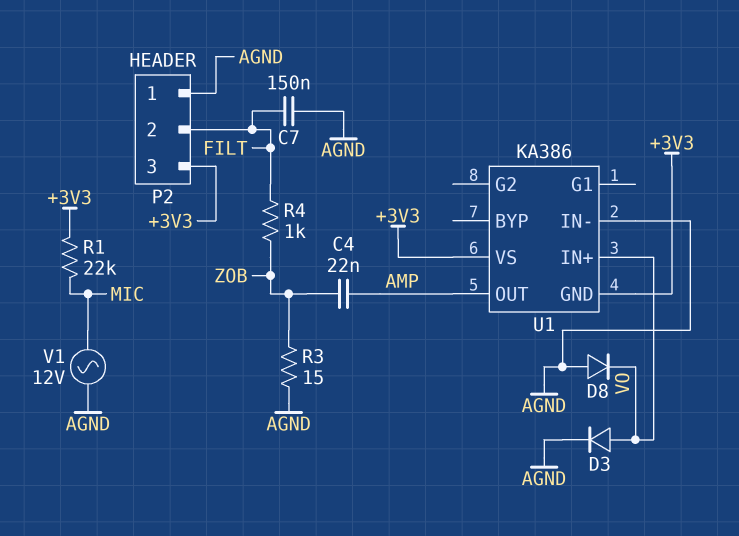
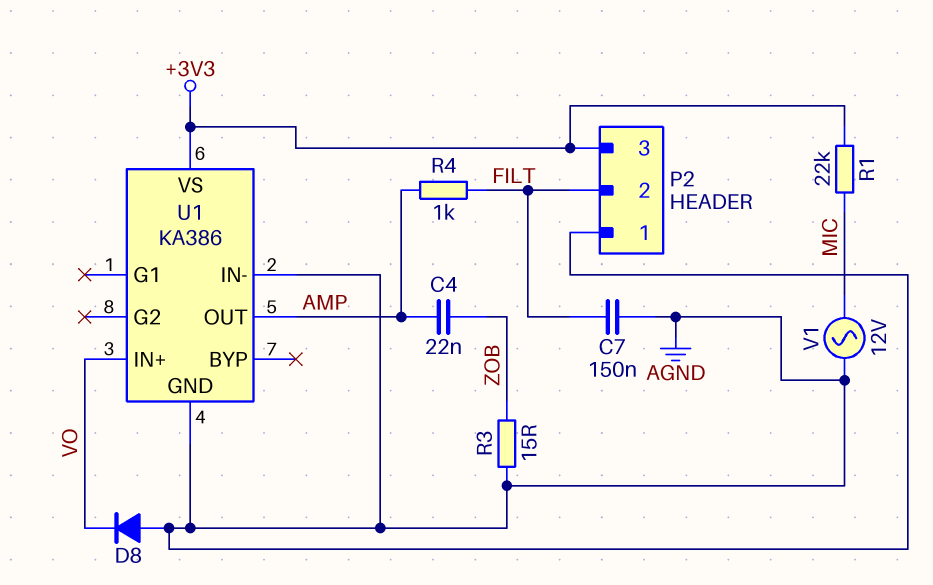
D3: diode (A VO, K AGND) -> none
R4: 1k (FILT, ZOB) -> 1k (AMP, FILT)
U1 pin GND: +3V3 -> AGND

